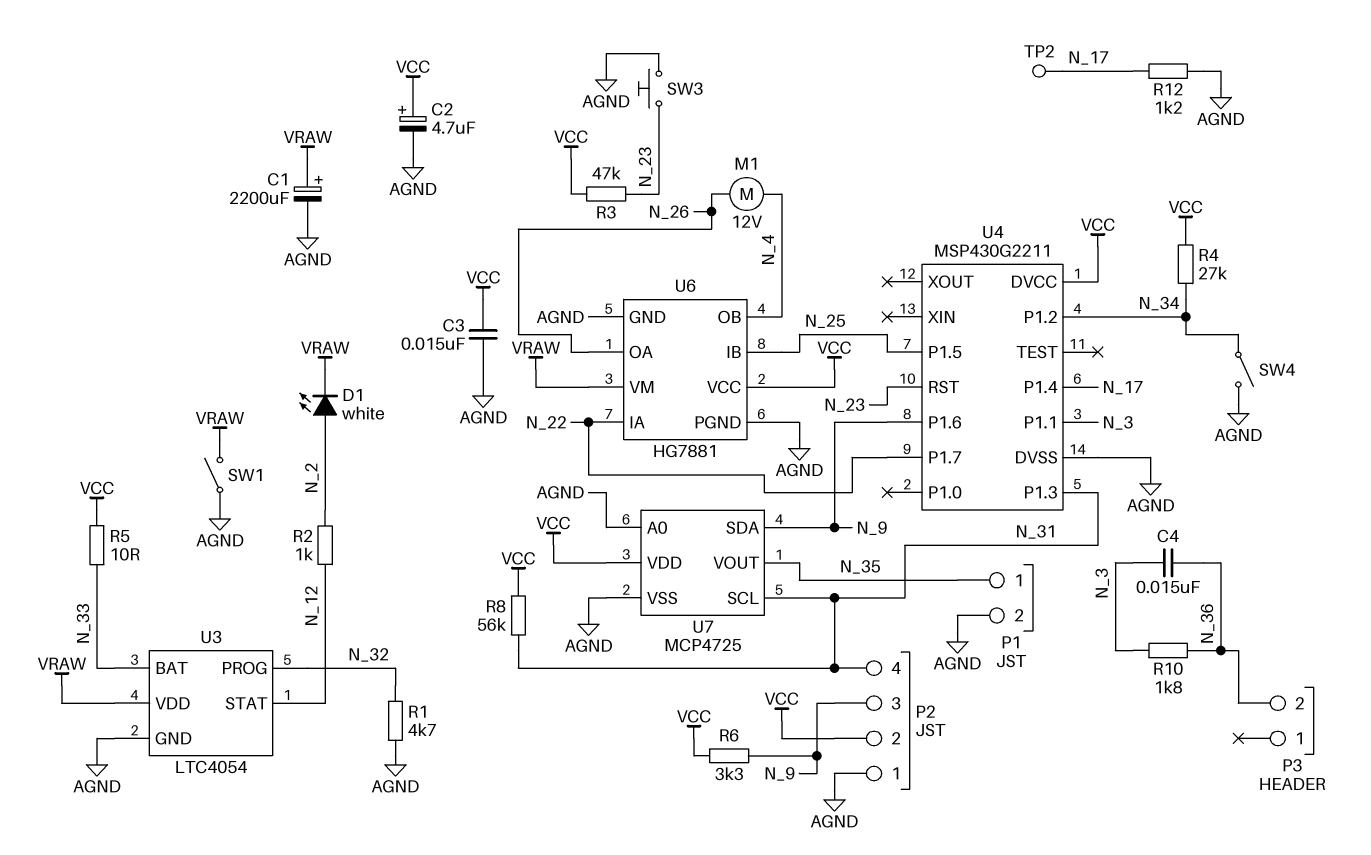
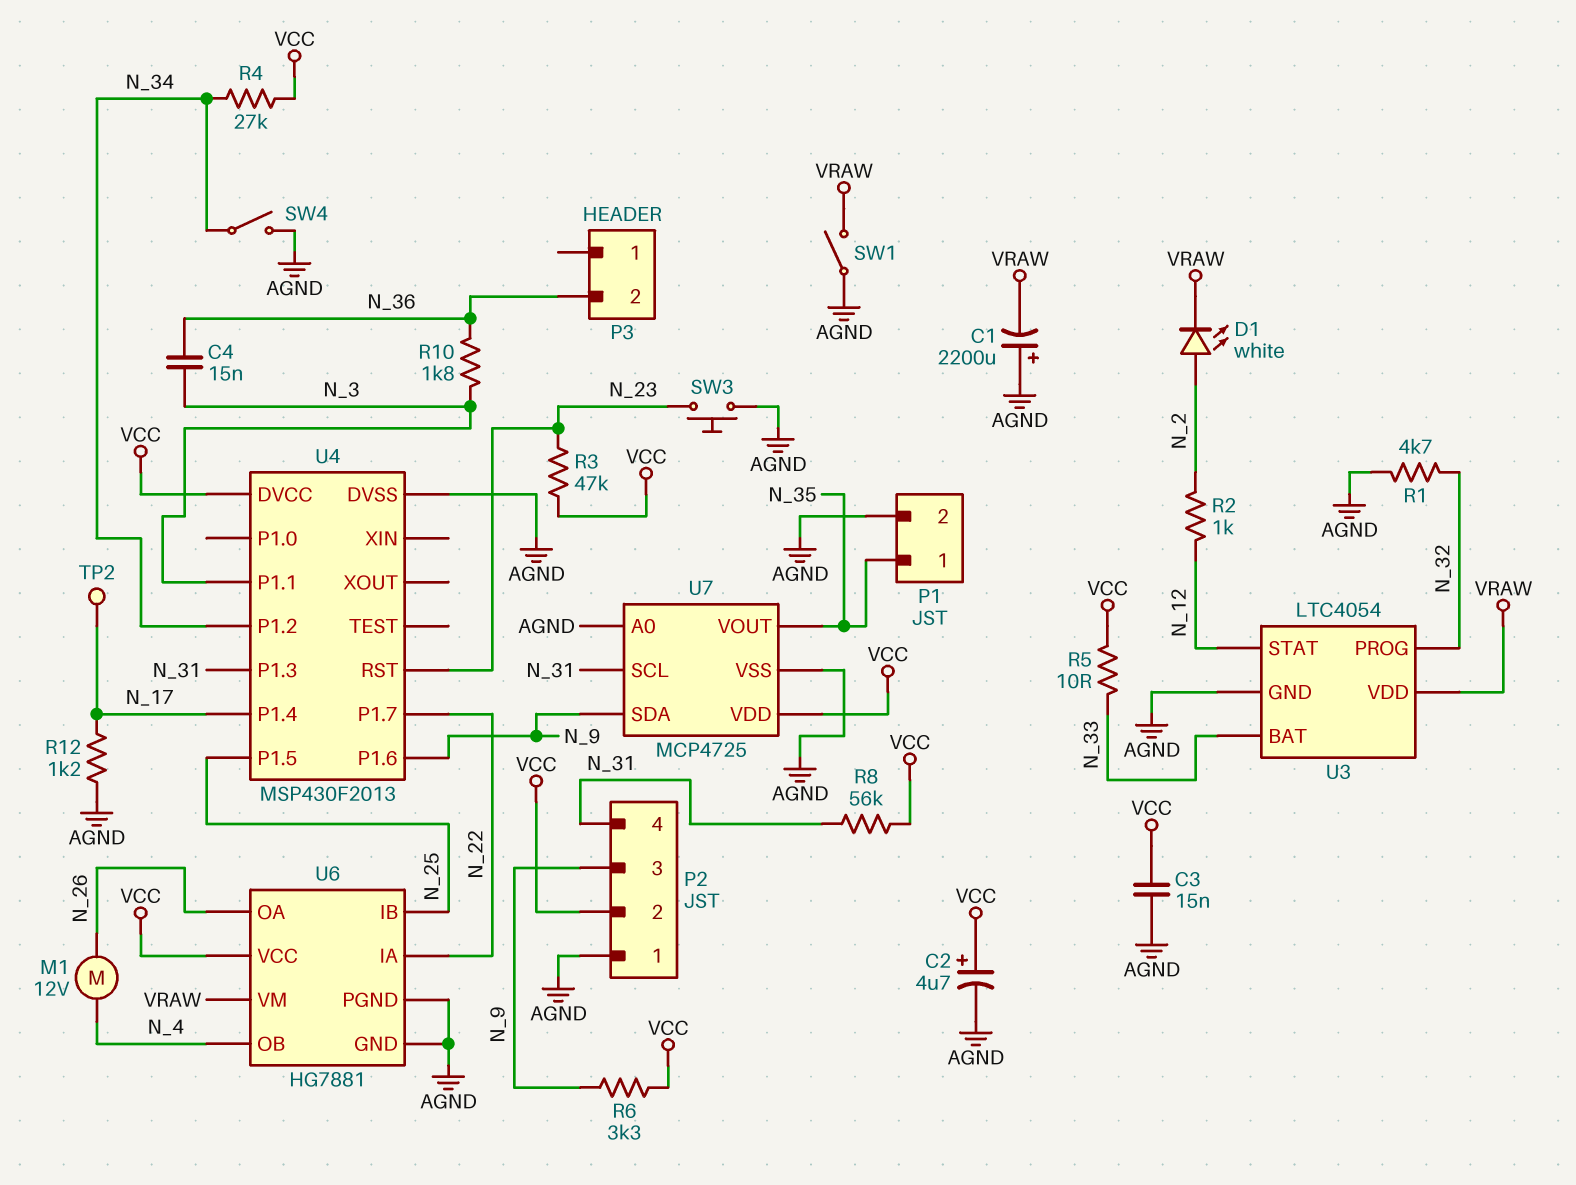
C1: 2200uF (plus VRAW, minus AGND) -> 2200uF (plus AGND, minus VRAW)
U4: MSP430G2211 -> MSP430F2013

